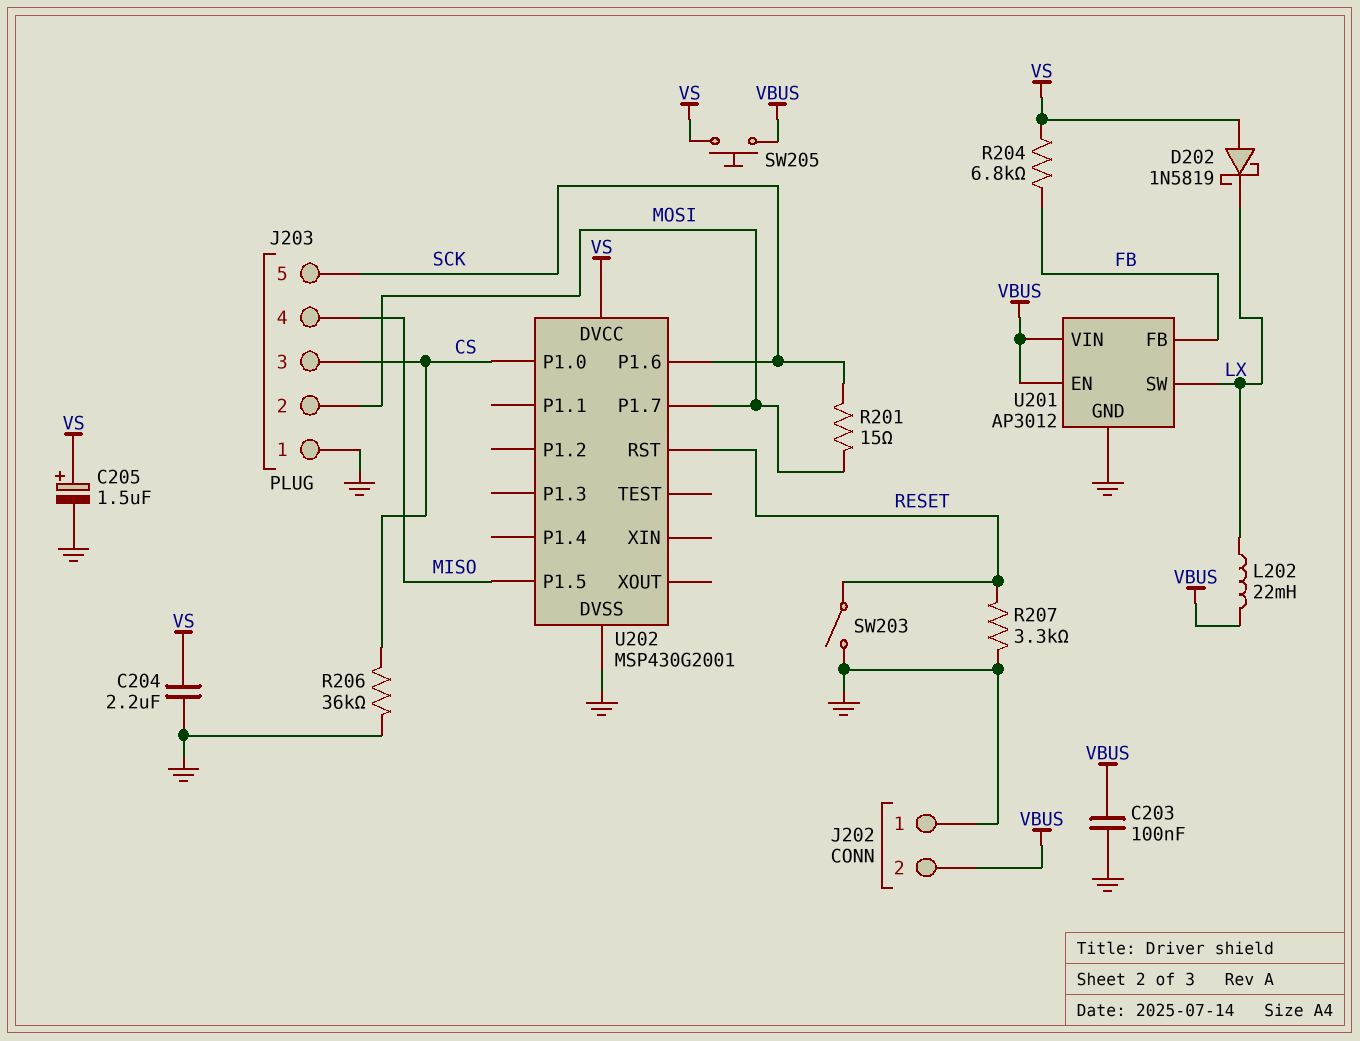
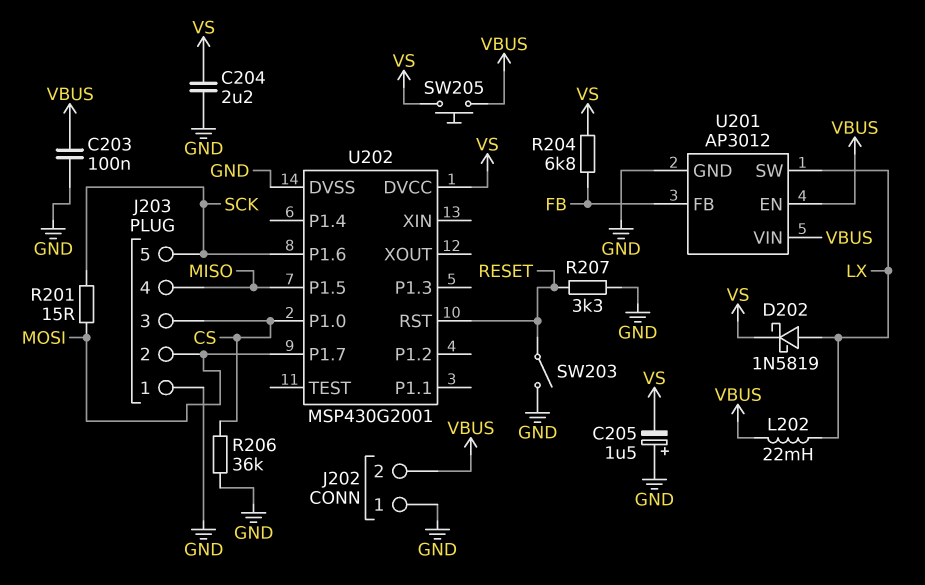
C205: 1.5uF (plus VS, minus GND) -> 1.5uF (plus GND, minus VS)
D202: schottky 1N5819 (A VS, K LX) -> schottky 1N5819 (A LX, K VS)

